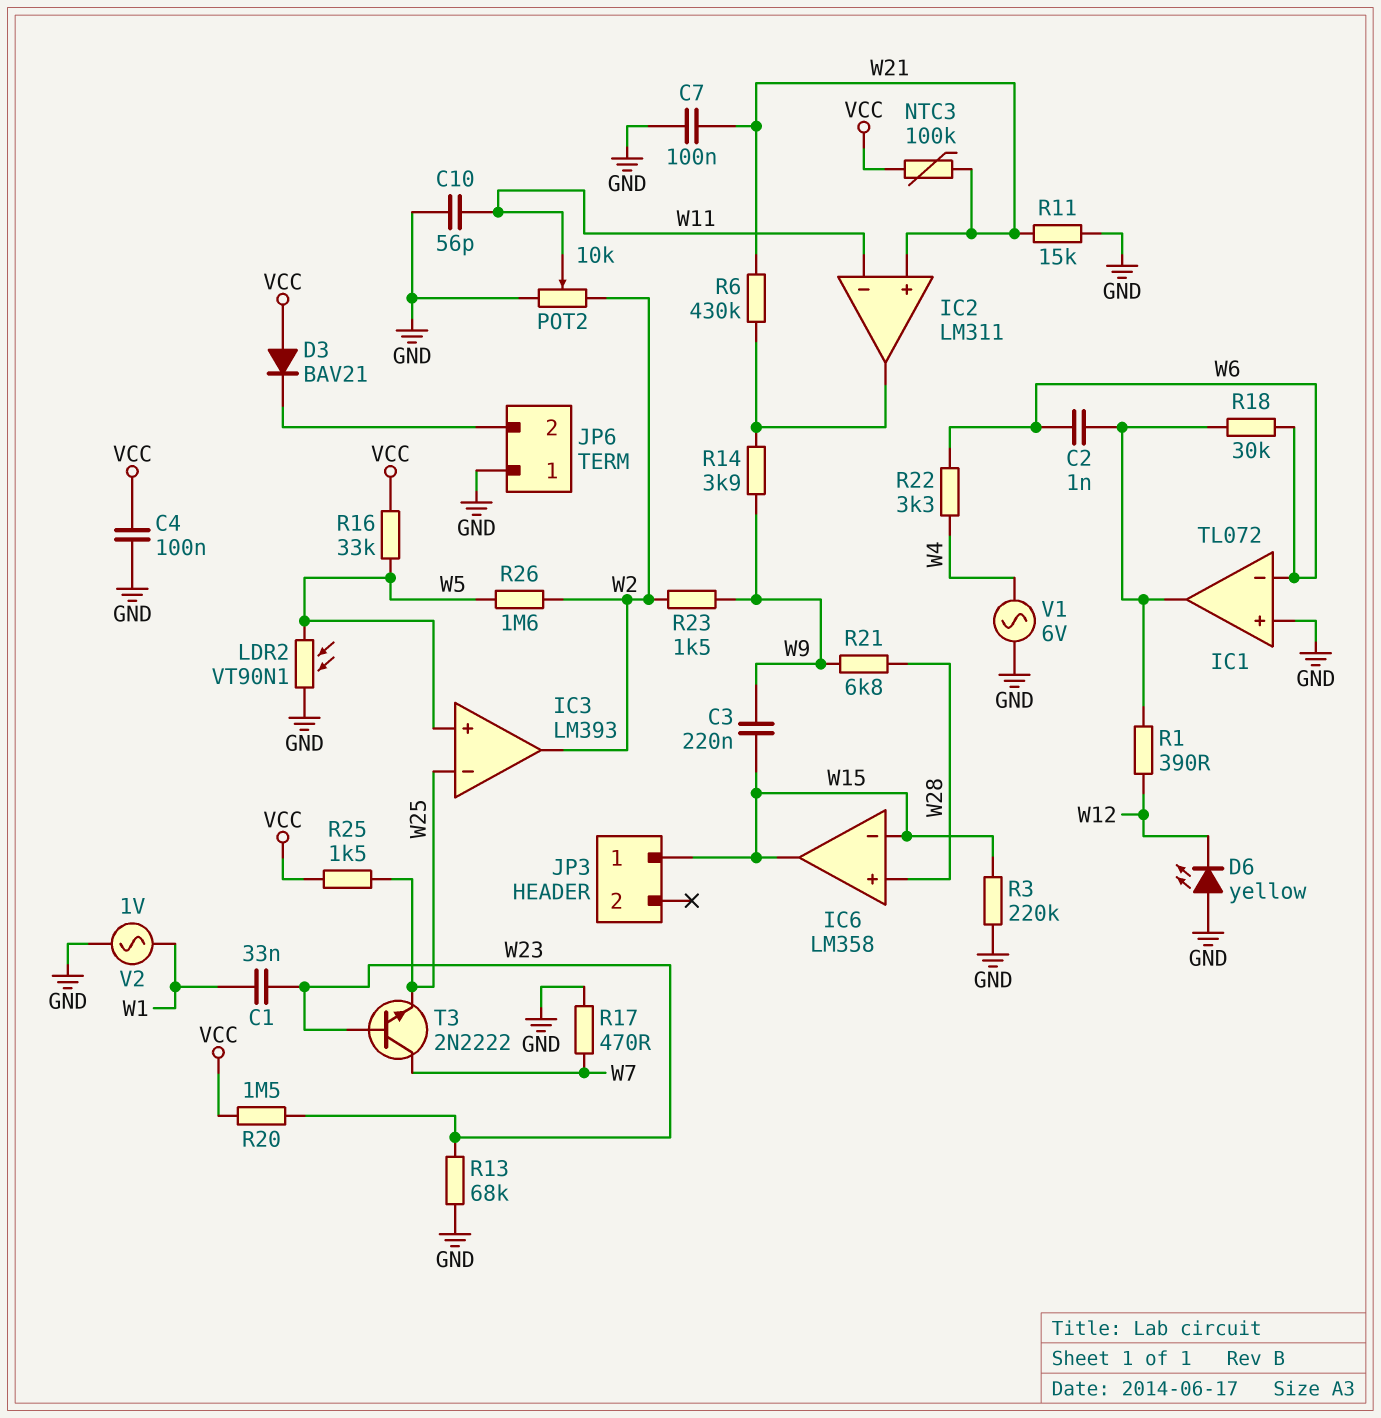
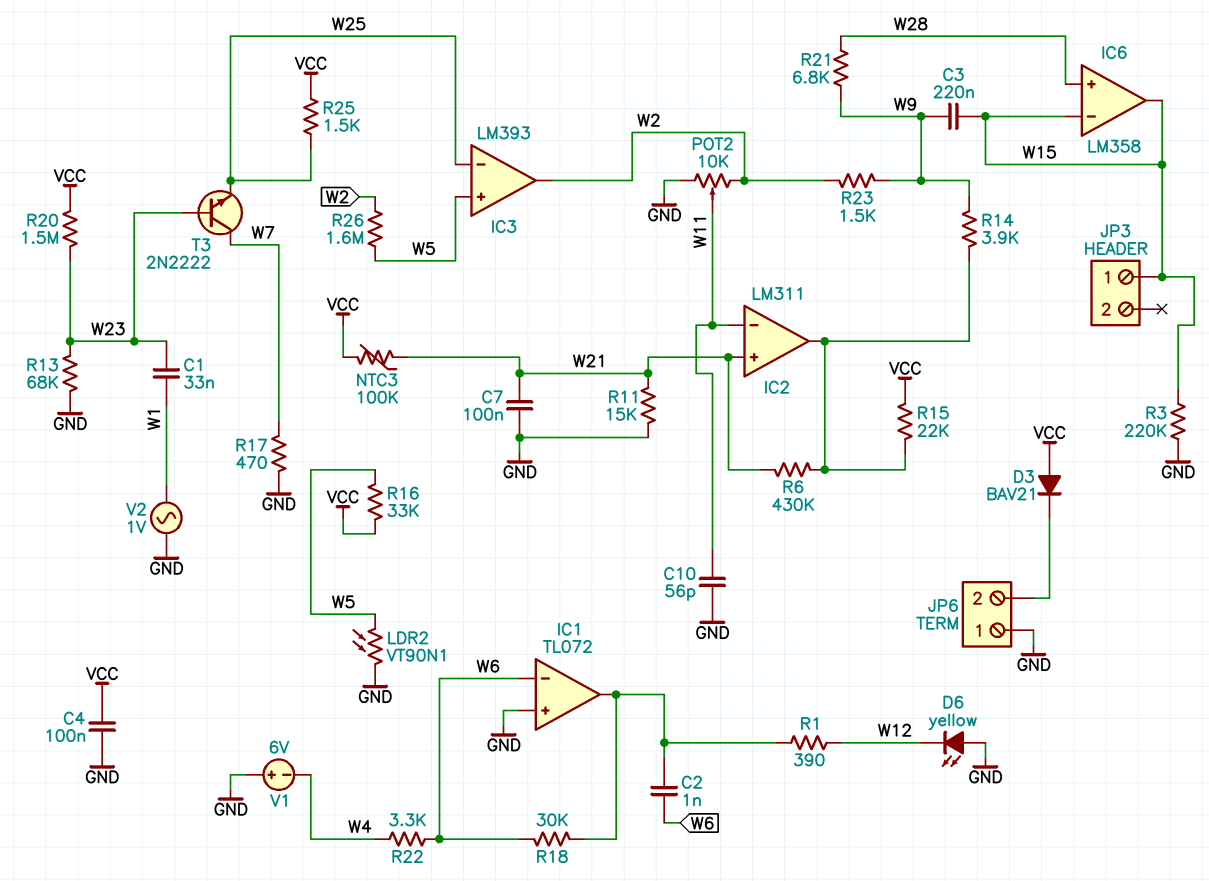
R15: none -> 22k (IC2/out, VCC)
V1: AC 6V (GND, W4) -> 6V (plus GND, minus W4)

